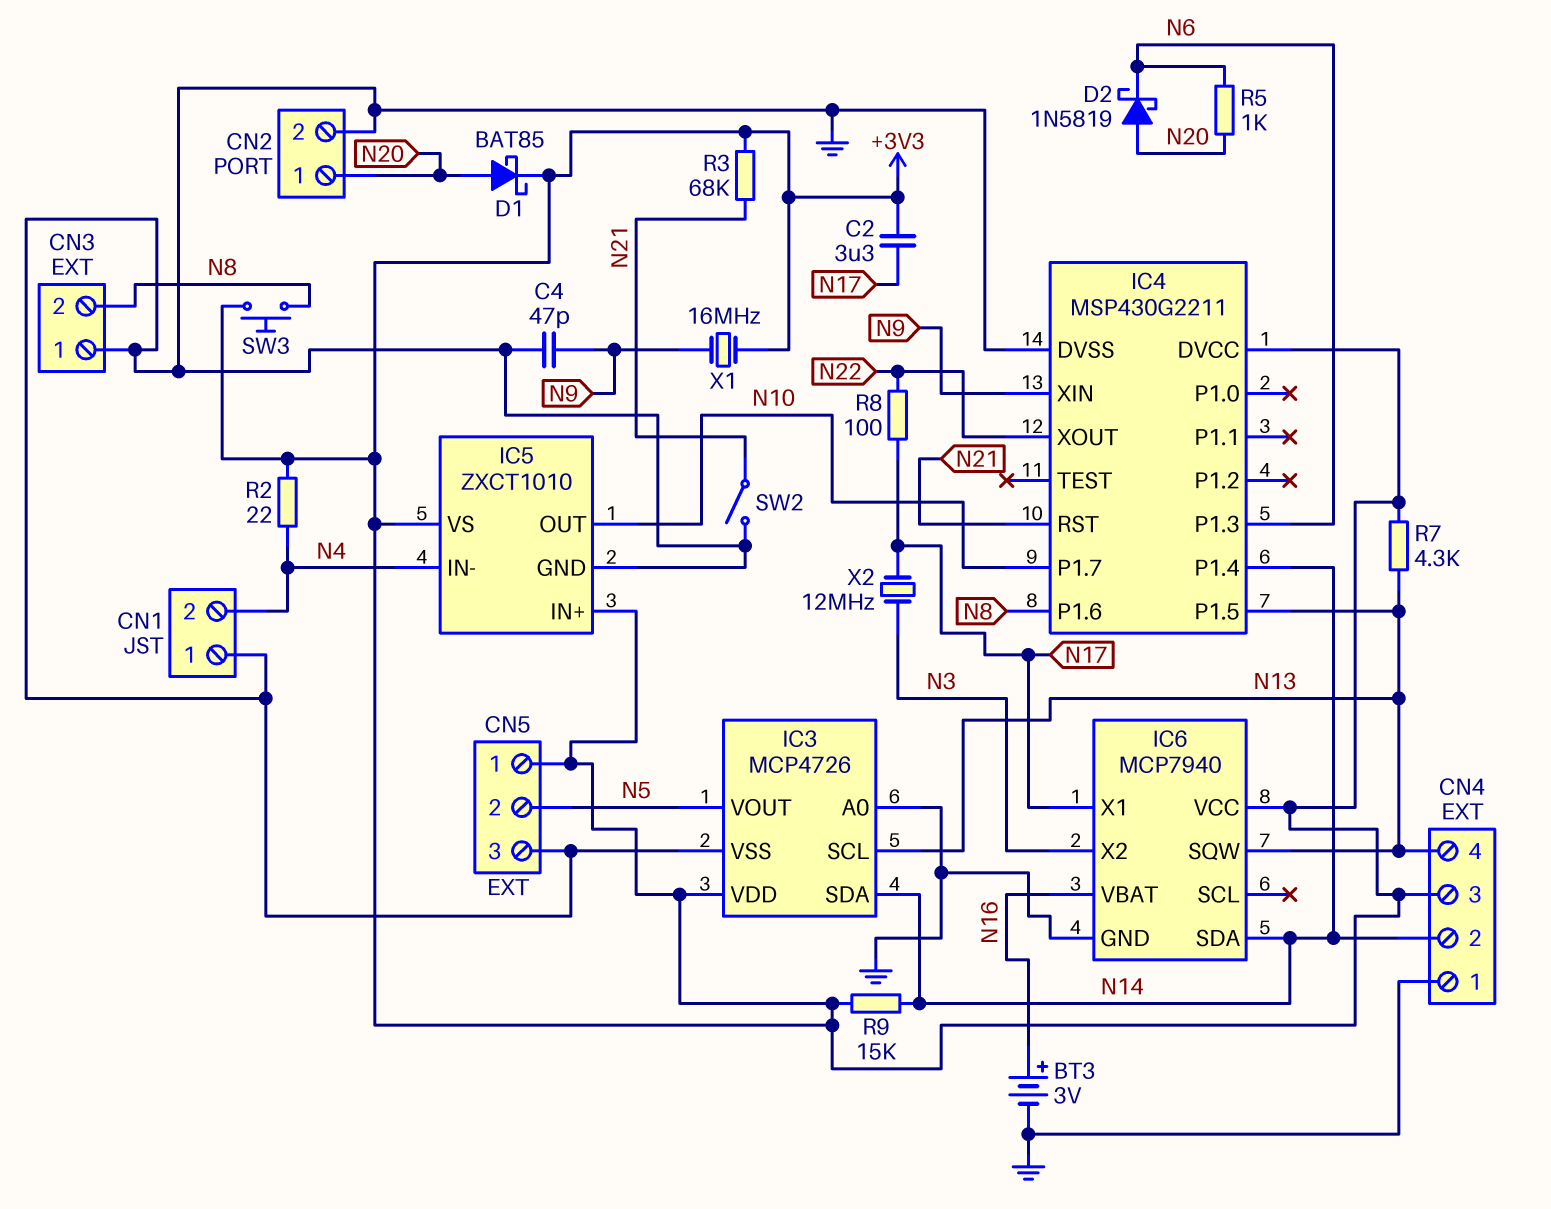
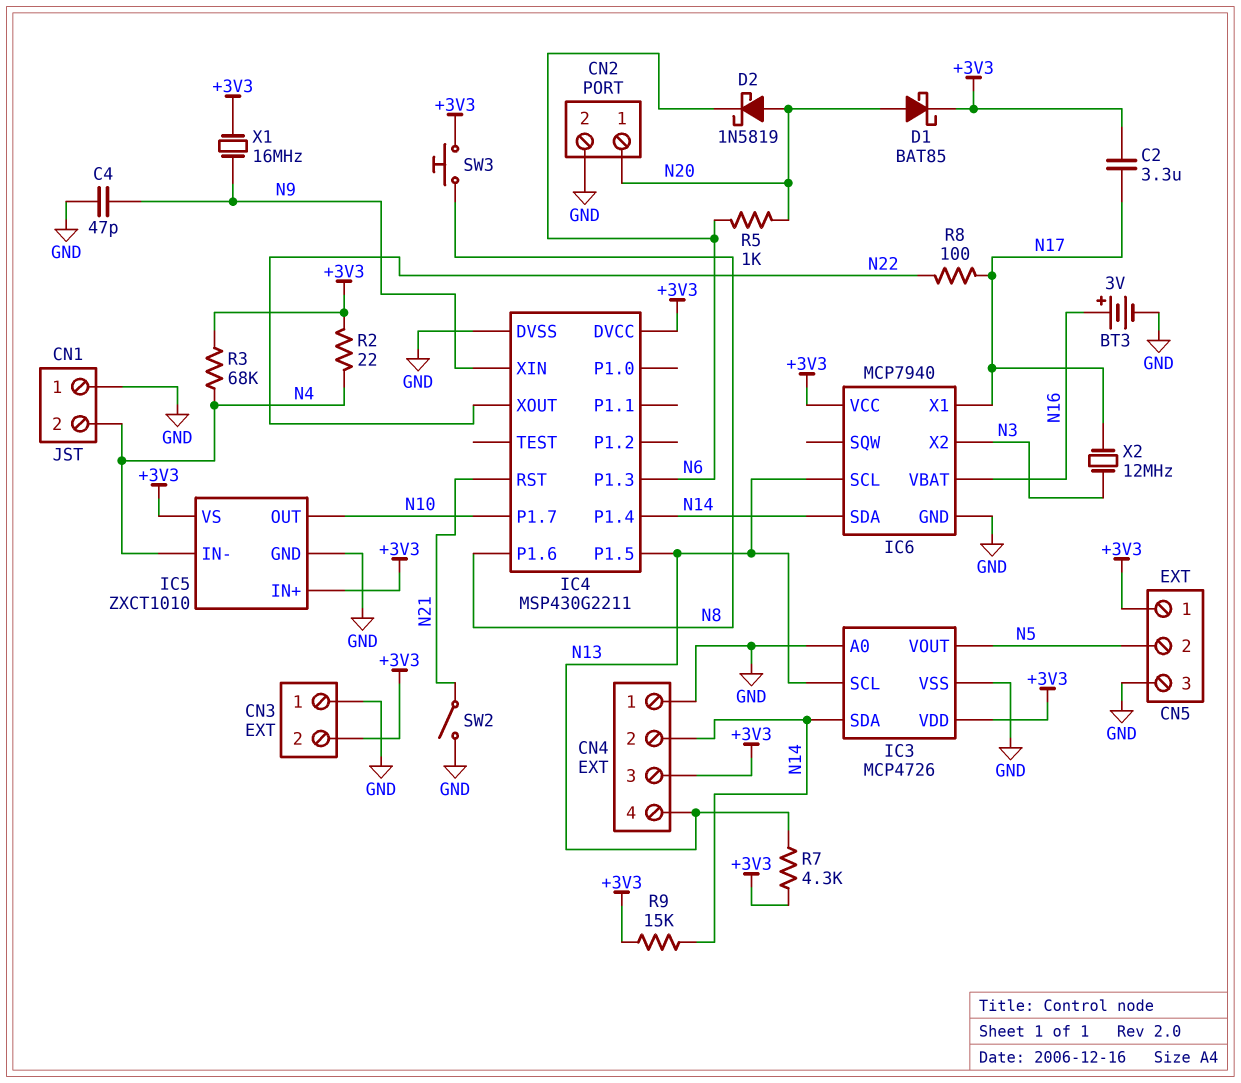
CN3 pin 2: N8 -> +3V3
IC6 pin SCL: none -> N13
IC6 pin SQW: N13 -> none
R3: 68k (+3V3, N21) -> 68k (+3V3, N4)

